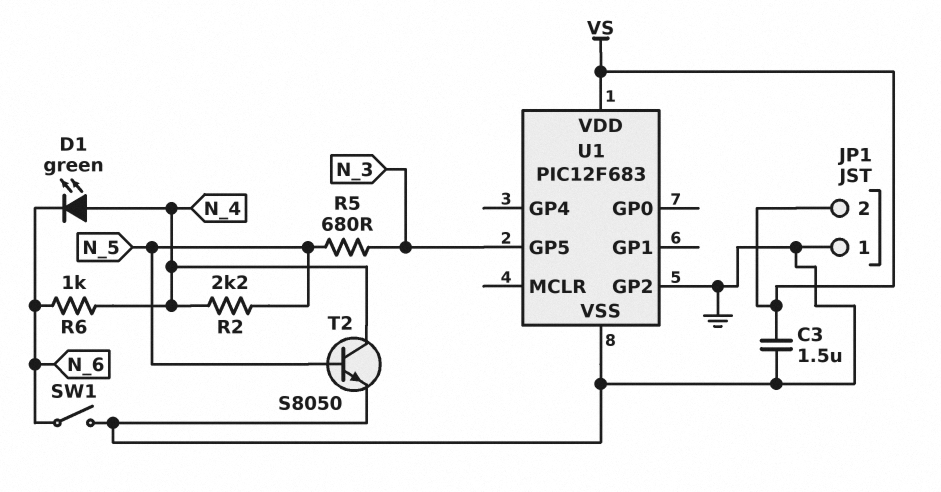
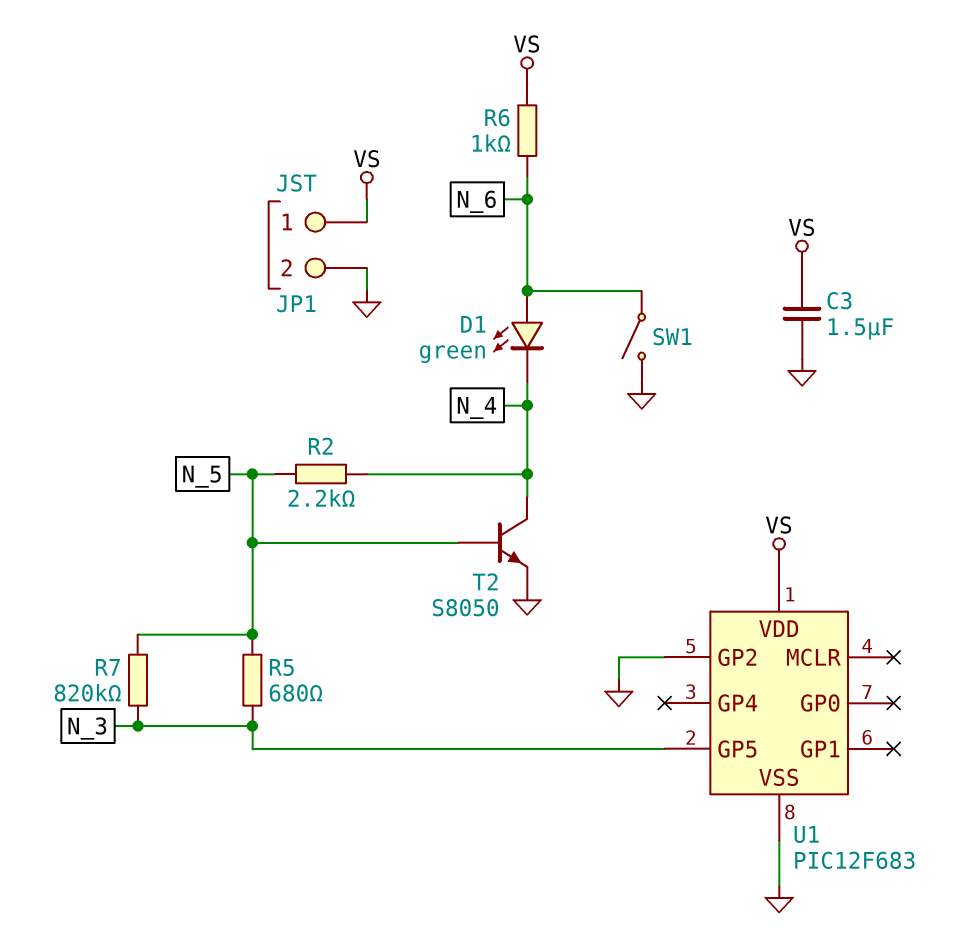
D1: LED green (A N_4, K N_6) -> LED green (A N_6, K N_4)
JP1 pin 1: GND -> VS
JP1 pin 2: VS -> GND
R6: 1k (N_4, N_6) -> 1k (N_6, VS)
R7: none -> 820k (N_3, N_5)

